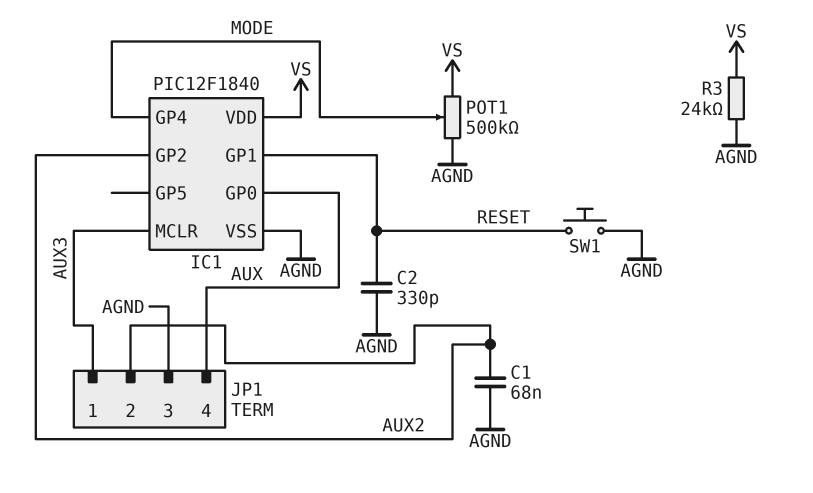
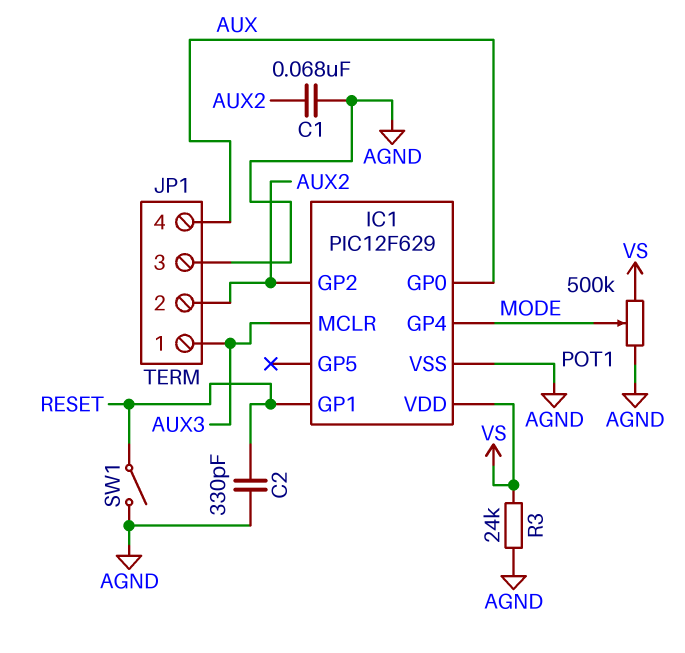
IC1: PIC12F1840 -> PIC12F629
SW1: button (AGND, RESET) -> switch (AGND, RESET)

